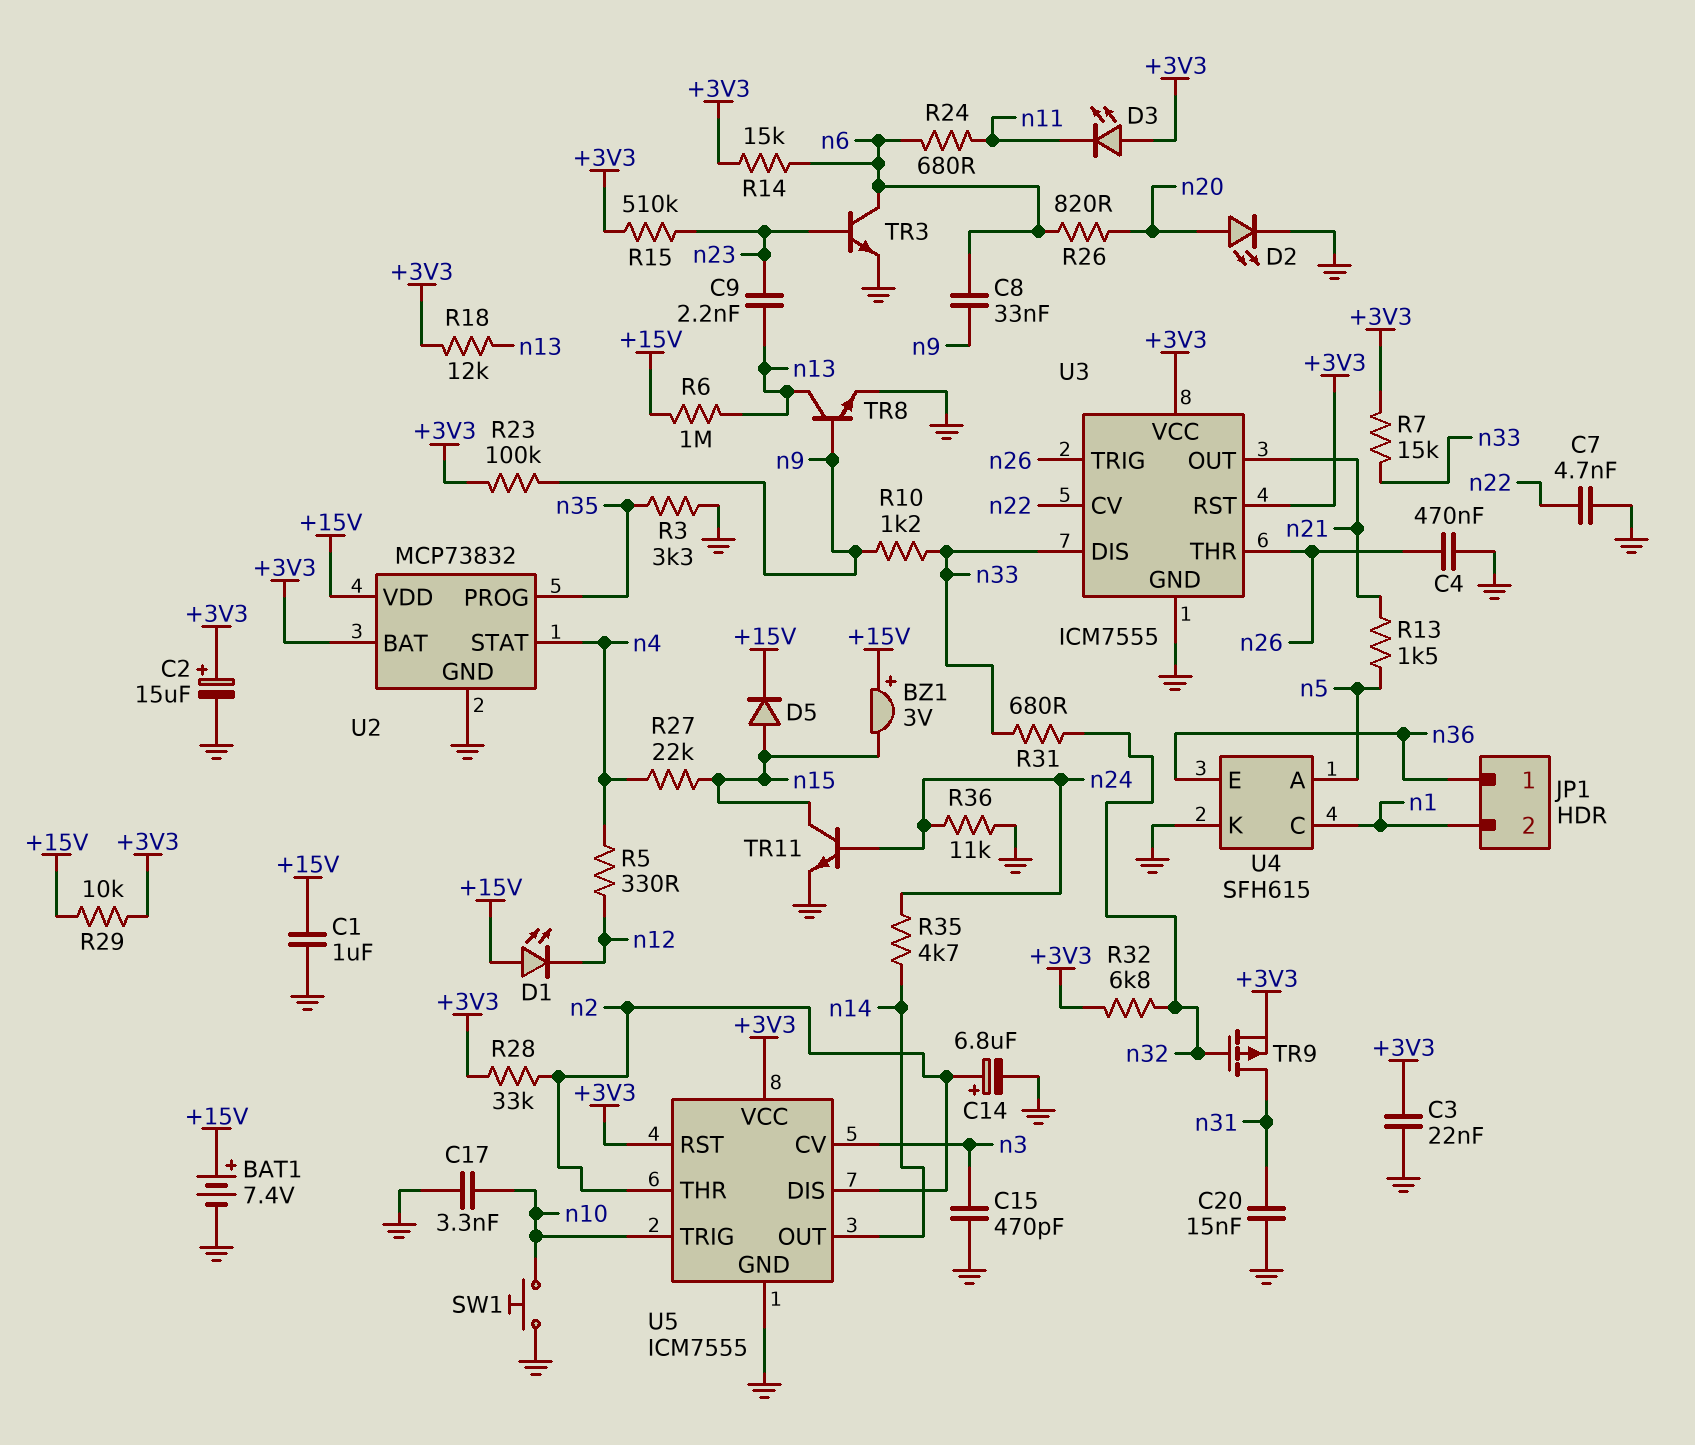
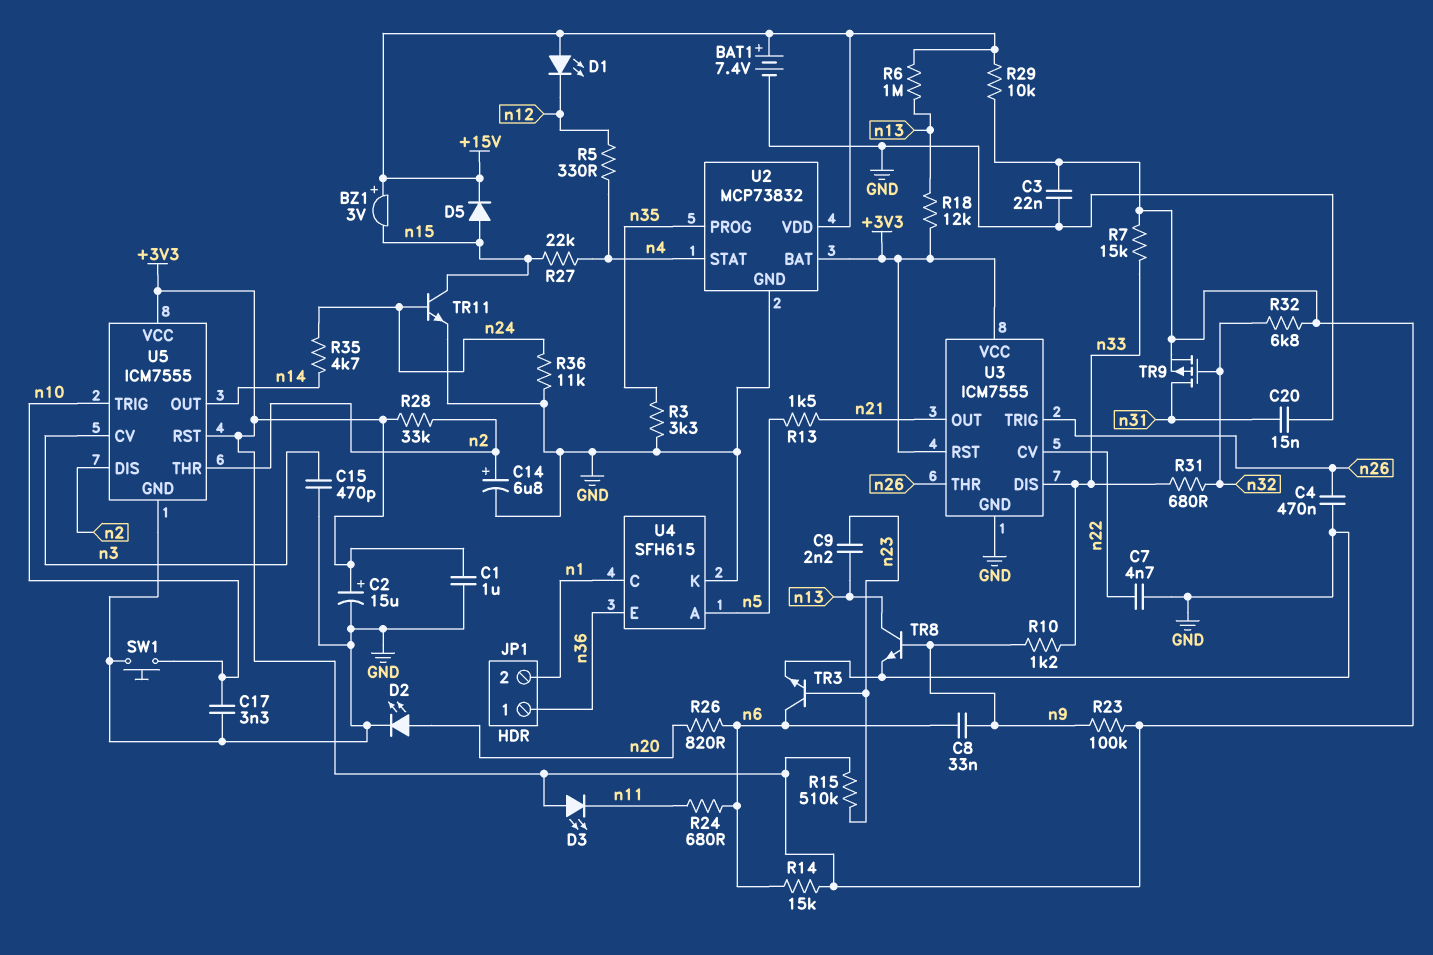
C1: 1uF (+15V, GND) -> 1uF (+3V3, GND)

